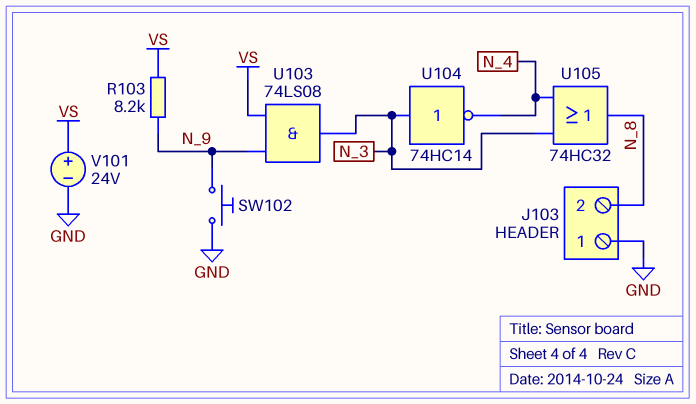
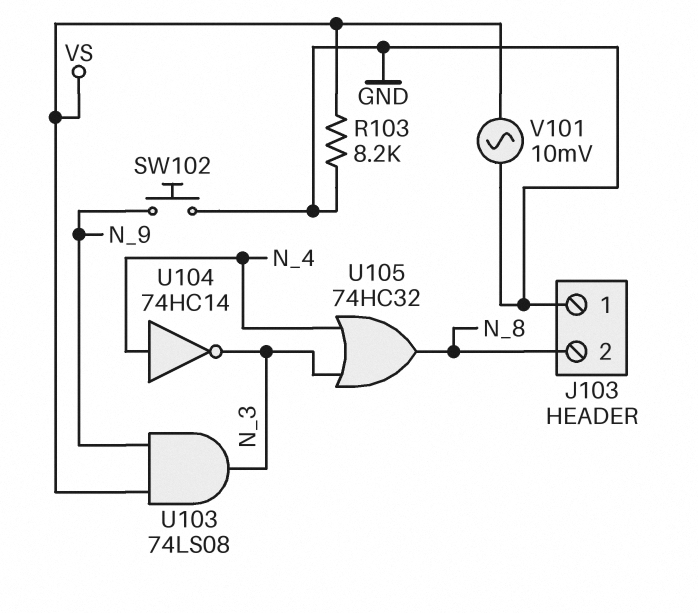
R103: 8.2k (N_9, VS) -> 8.2k (GND, VS)
U104: NOT 74HC14 (in N_3, out N_4) -> NOT 74HC14 (in N_4, out N_3)
V101: 24V (plus VS, minus GND) -> AC 10mV (GND, VS)

